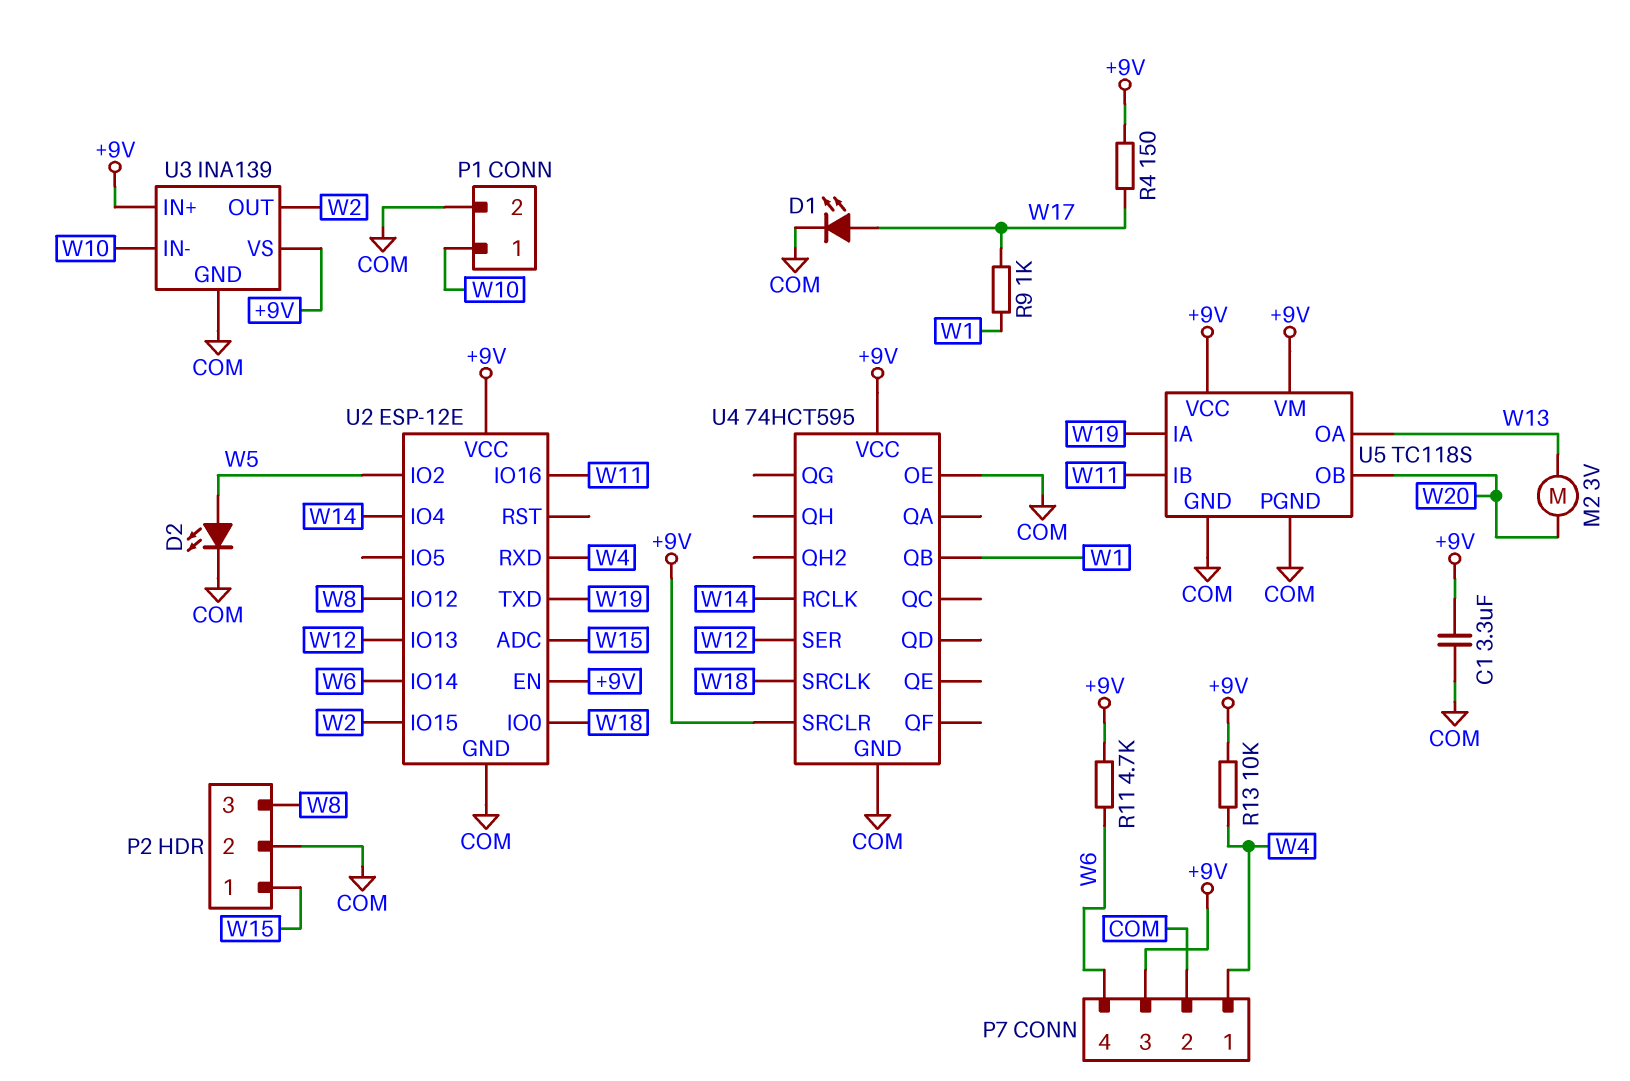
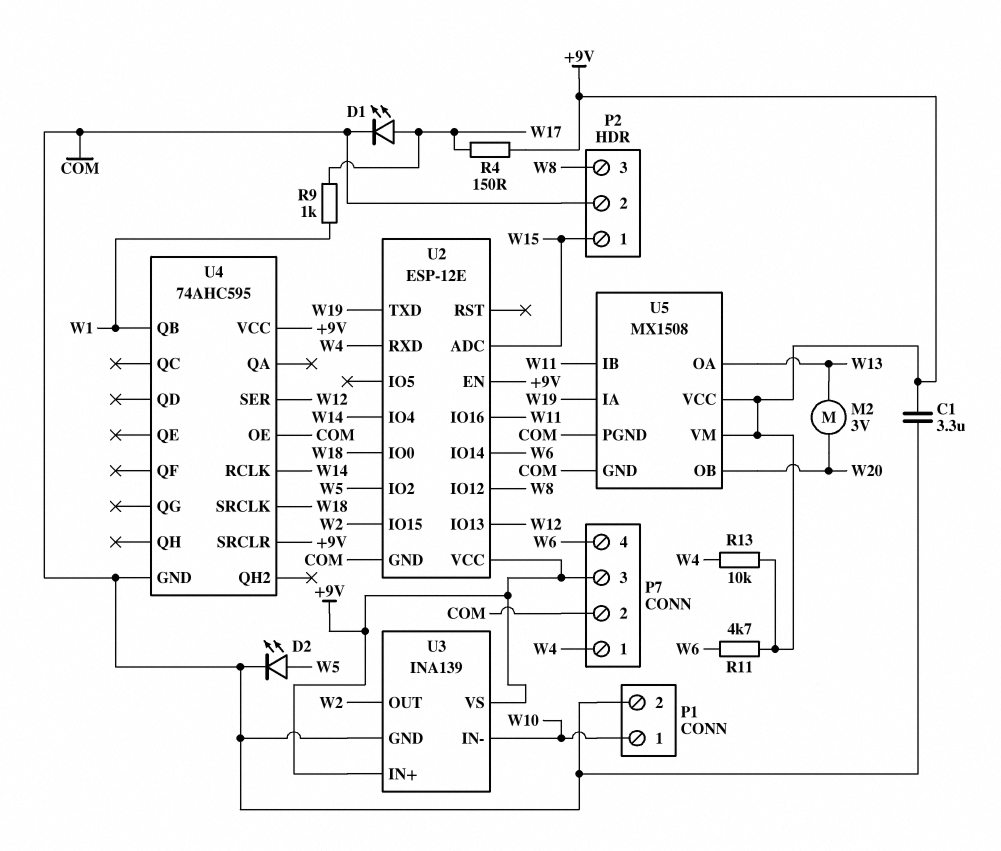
U4: 74HCT595 -> 74AHC595
U5: TC118S -> MX1508

